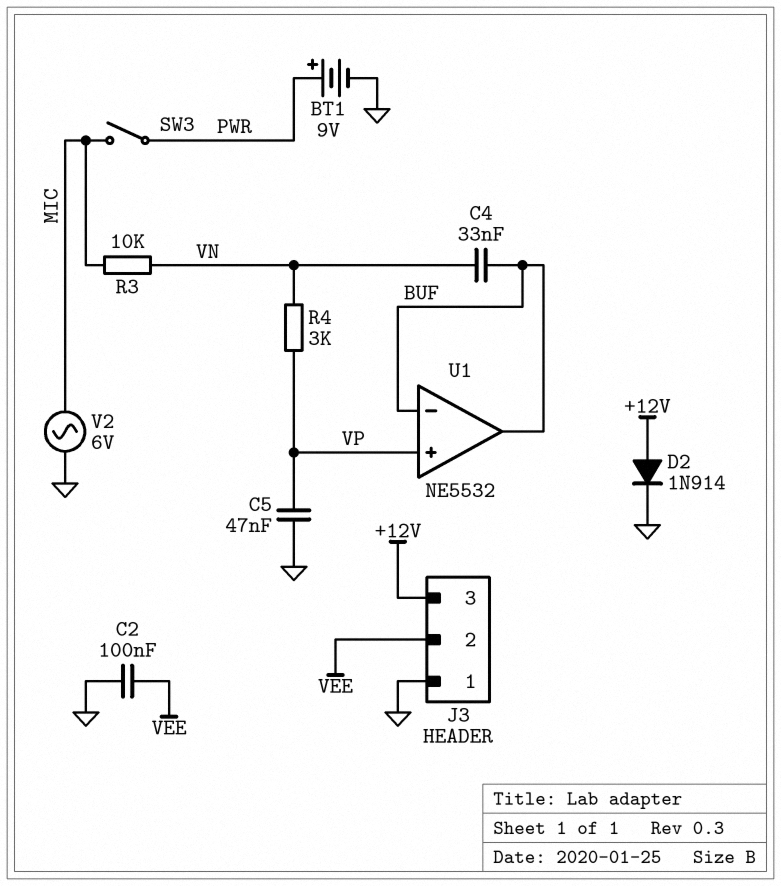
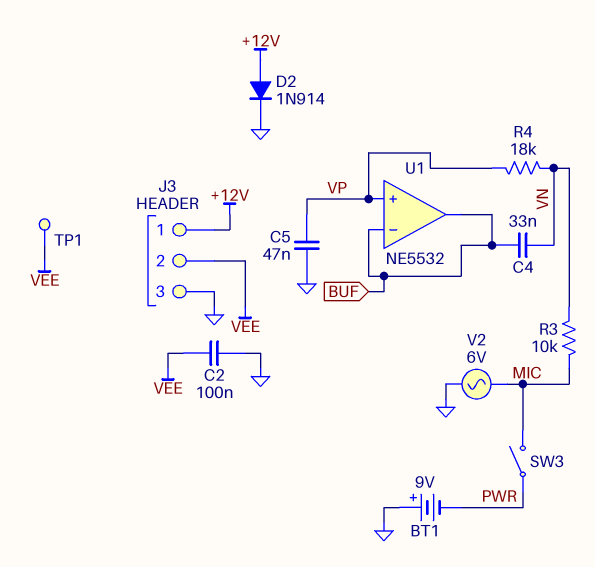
BT1: 9V (plus PWR, minus GND) -> 9V (plus GND, minus PWR)
J3 pin 1: GND -> +12V
J3 pin 3: +12V -> GND
R4: 3k (VN, VP) -> 18k (VN, VP)
TP1: none -> test point (VEE)

